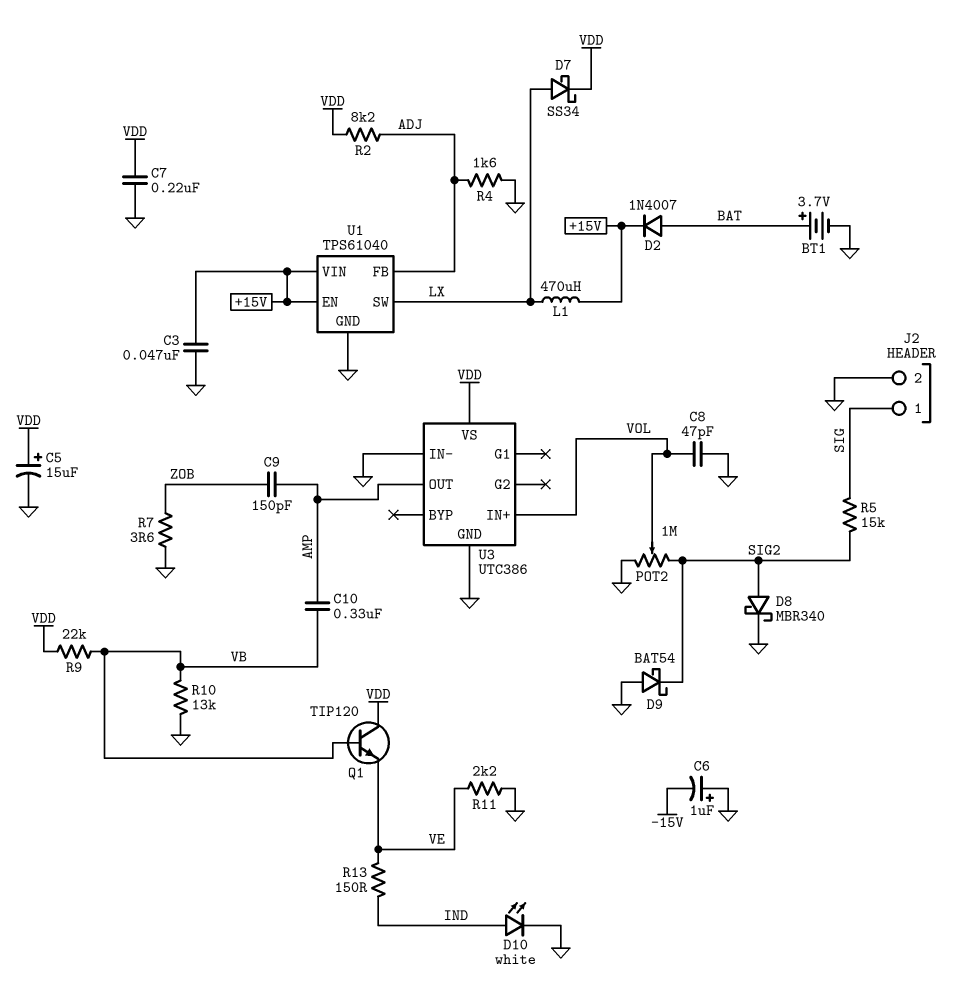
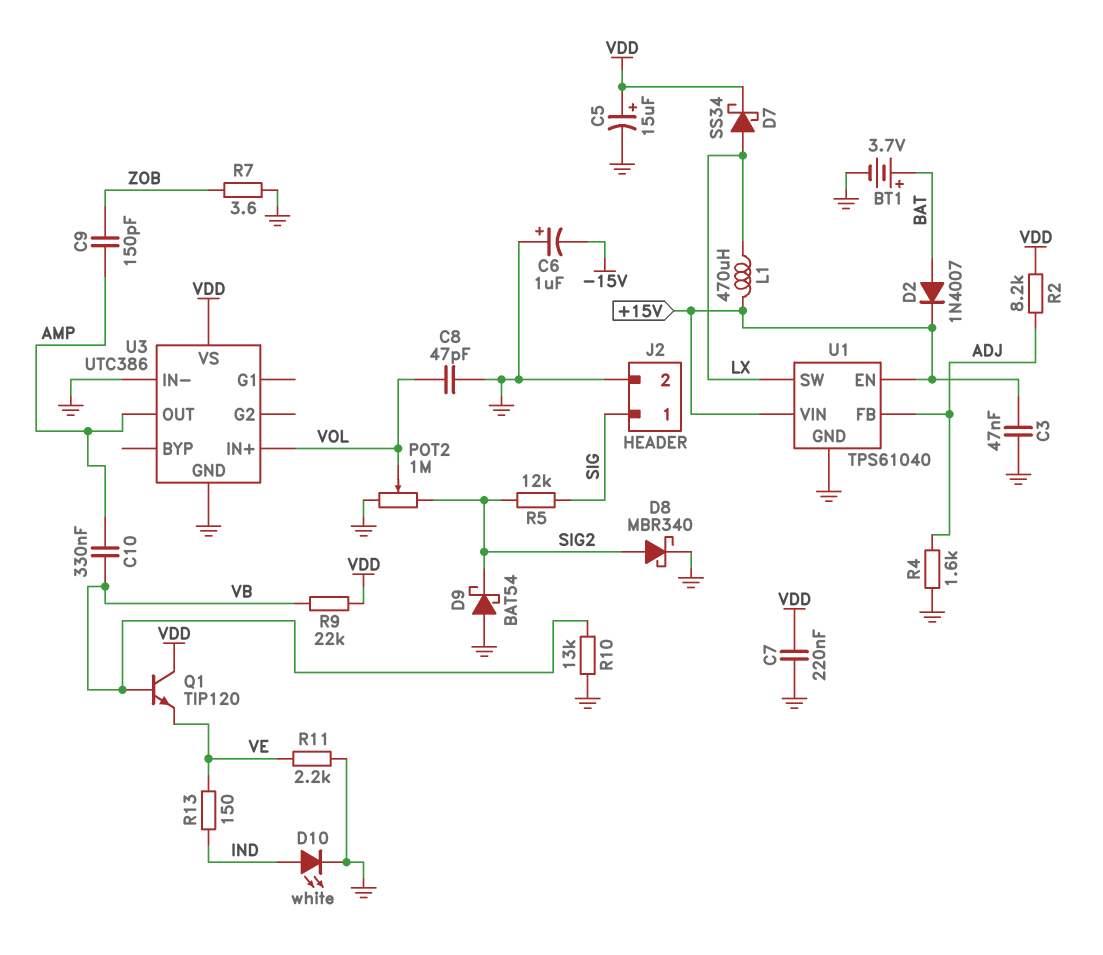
R5: 15k (SIG, SIG2) -> 12k (SIG, SIG2)

